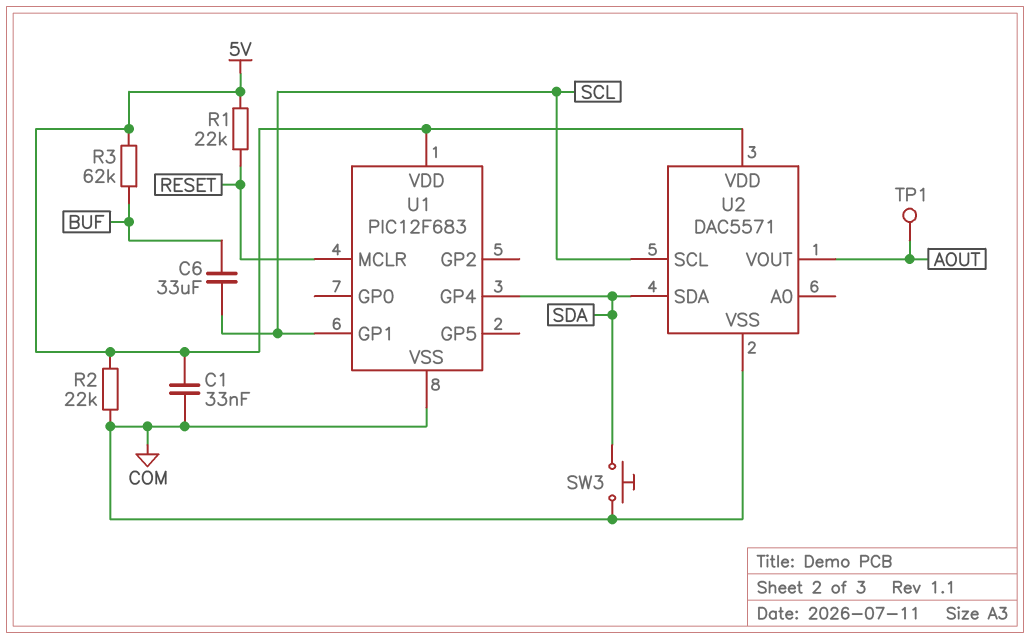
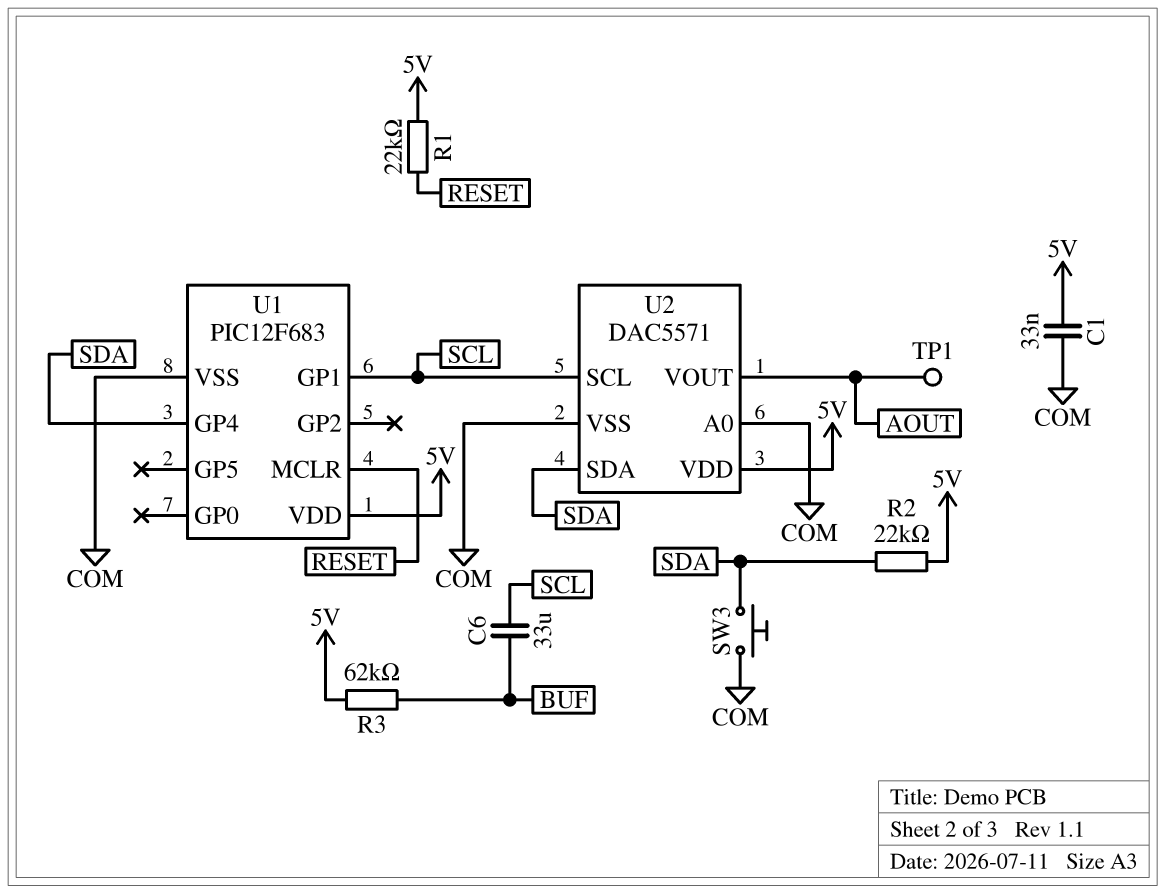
R2: 22k (5V, COM) -> 22k (5V, SDA)
U2 pin A0: none -> COM

